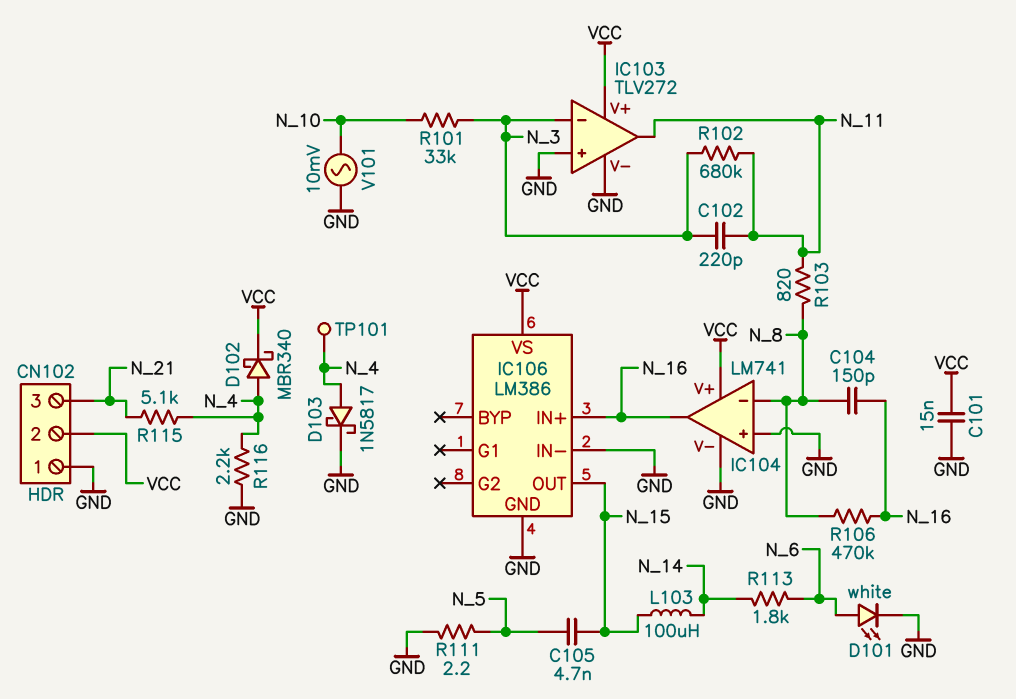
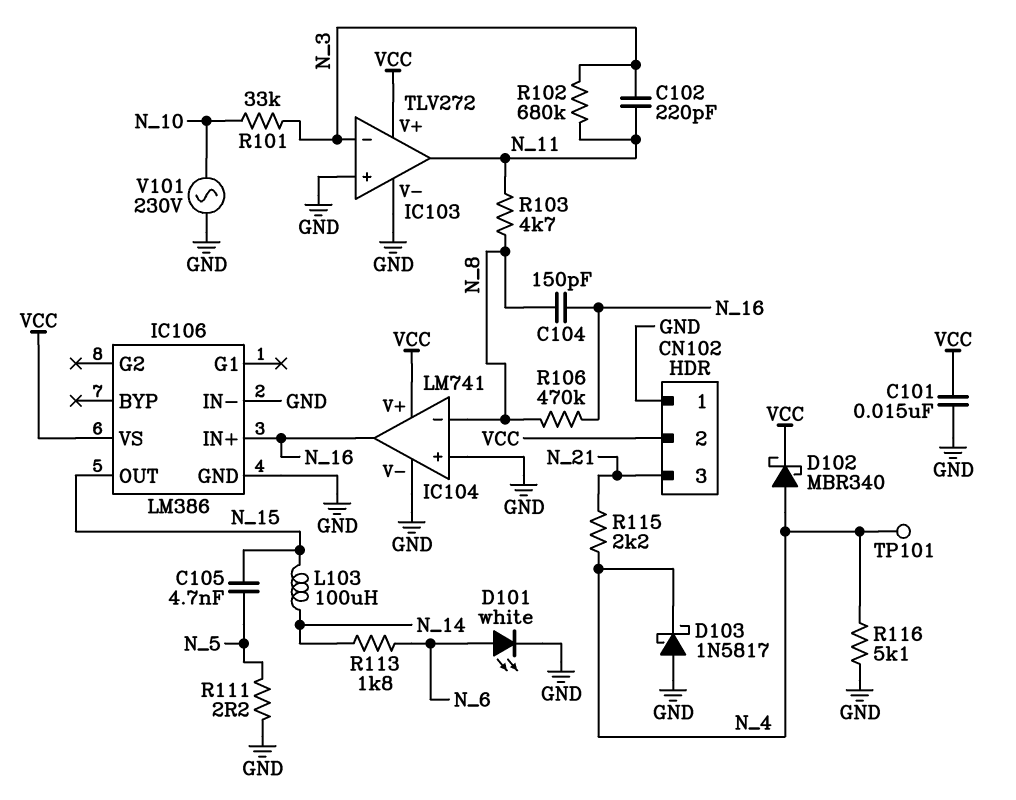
D103: schottky 1N5817 (A N_4, K GND) -> schottky 1N5817 (A GND, K N_4)
R103: 820 (N_8, N_11) -> 4.7k (N_8, N_11)
R115: 5.1k (N_4, N_21) -> 2.2k (N_4, N_21)
R116: 2.2k (GND, N_4) -> 5.1k (GND, N_4)
V101: AC 10mV (GND, N_10) -> AC 230V (GND, N_10)

